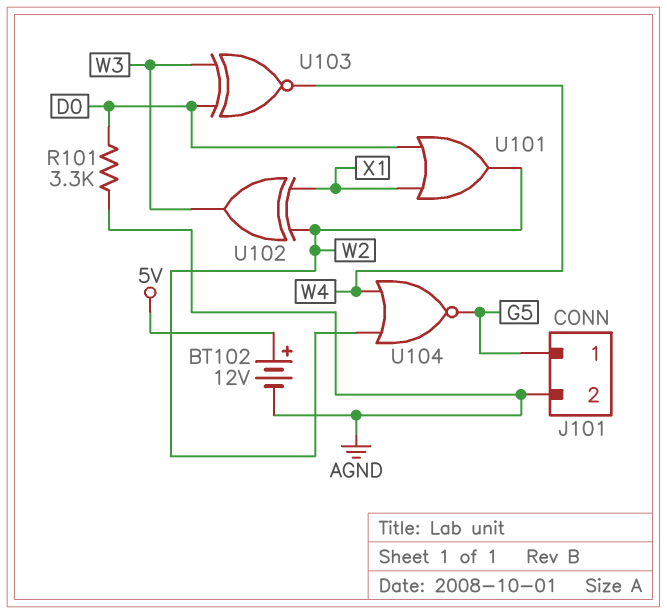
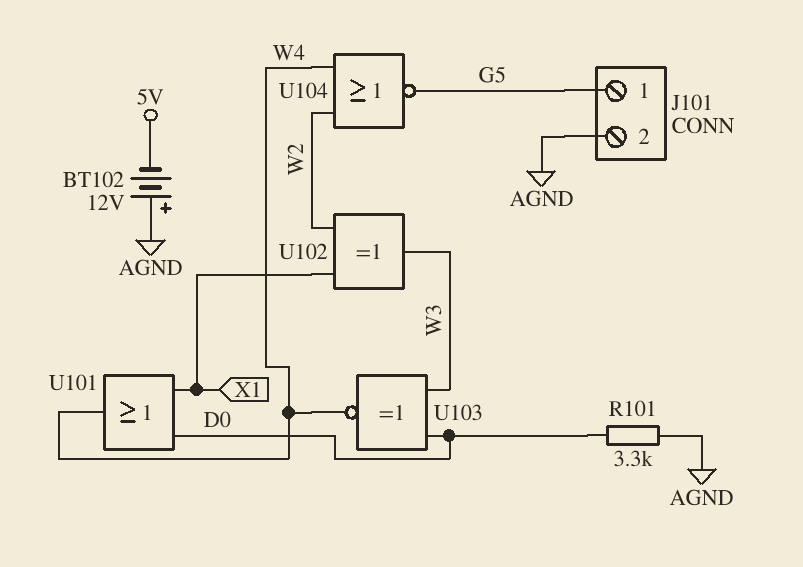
BT102: 12V (plus 5V, minus AGND) -> 12V (plus AGND, minus 5V)
U101: OR (in D0, in X1, out W2) -> OR (in D0, in X1, out W4)

